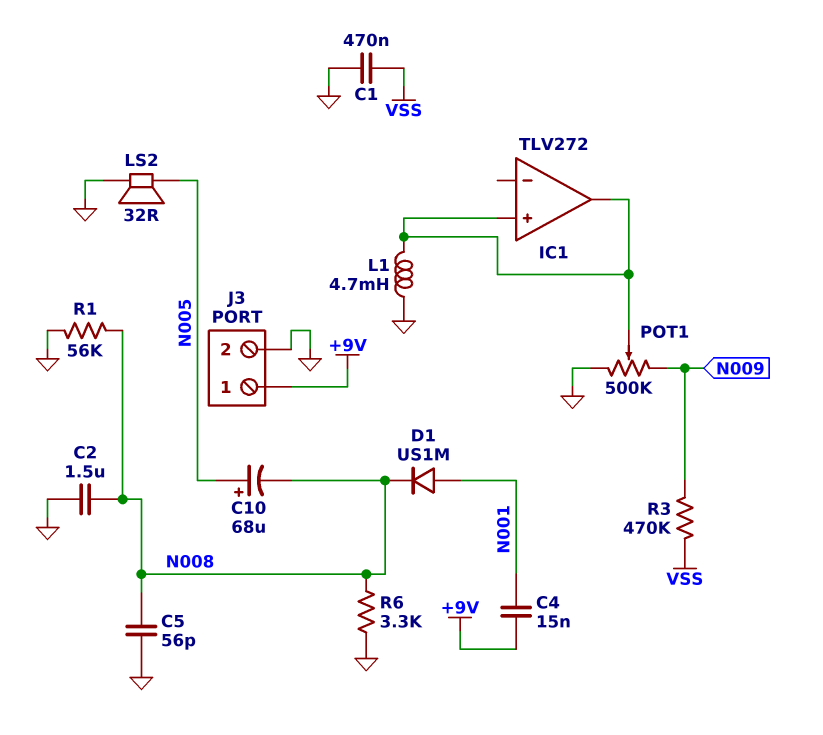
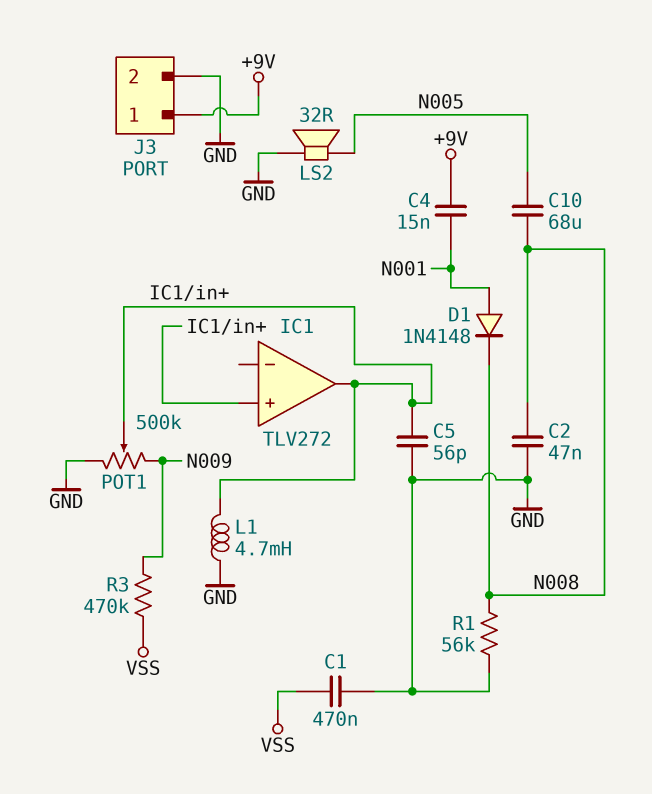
C2: 1.5uF (GND, N008) -> 47nF (GND, N008)
C5: 56pF (GND, N008) -> 56pF (GND, IC1/in+)
C10: 68uF (plus N005, minus N008) -> 68uF (N005, N008)
D1: diode US1M (A N001, K N008) -> diode 1N4148 (A N001, K N008)
R6: 3.3k (GND, N008) -> none

